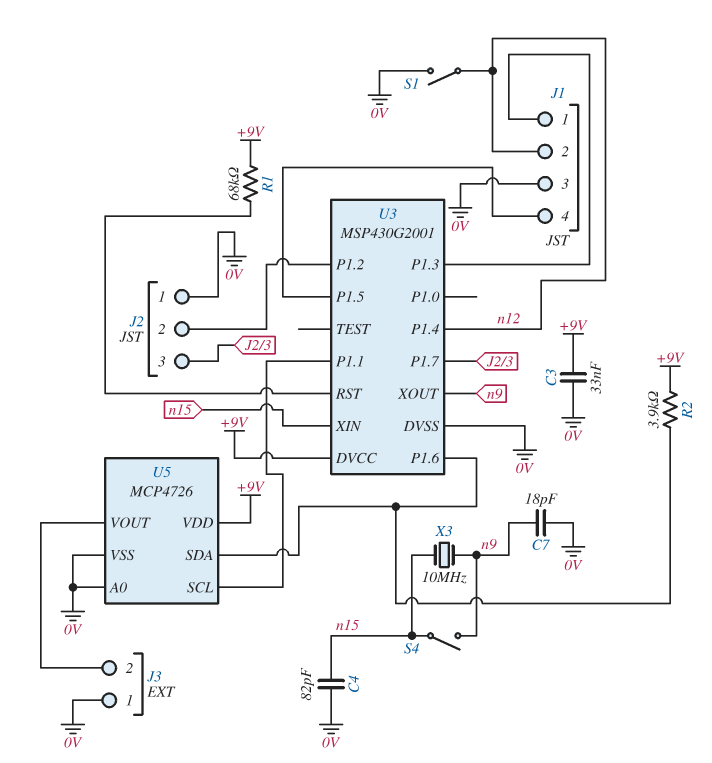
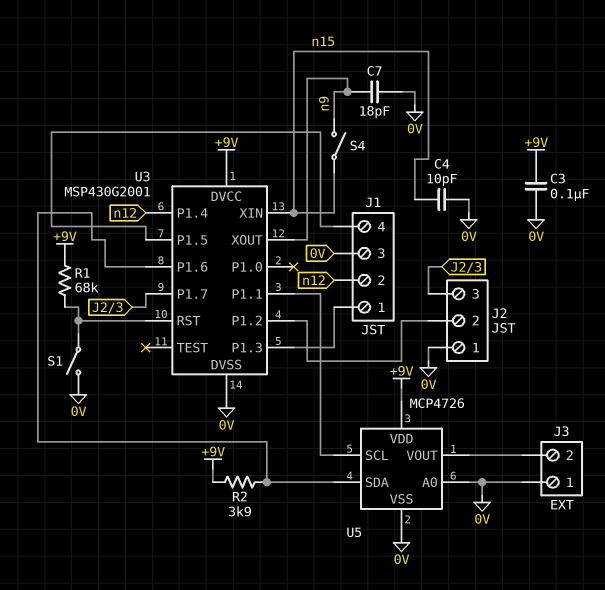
C3: 33nF (+9V, 0V) -> 100nF (+9V, 0V)
C4: 82pF (0V, n15) -> 10pF (0V, n15)
S1: switch (0V, n12) -> switch (0V, U3/RST)
X3: 10MHz (n9, n15) -> none

